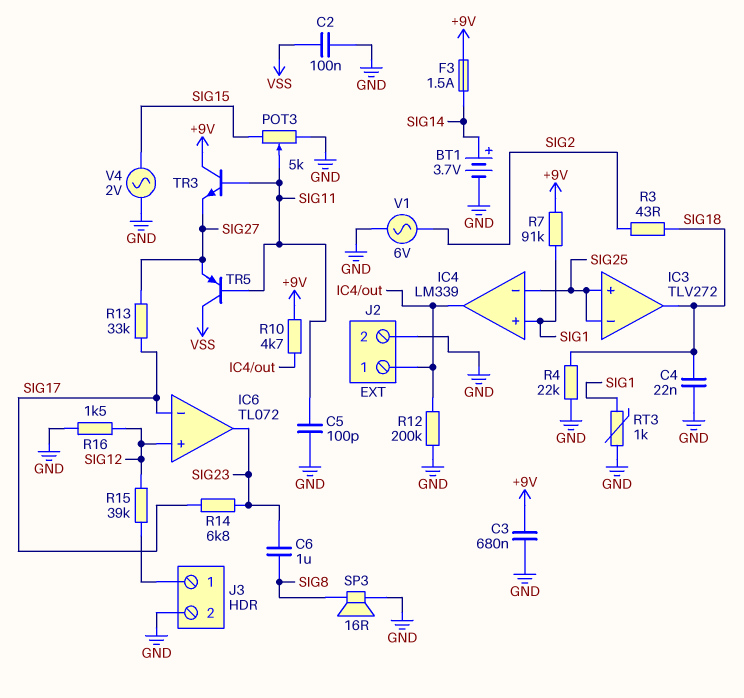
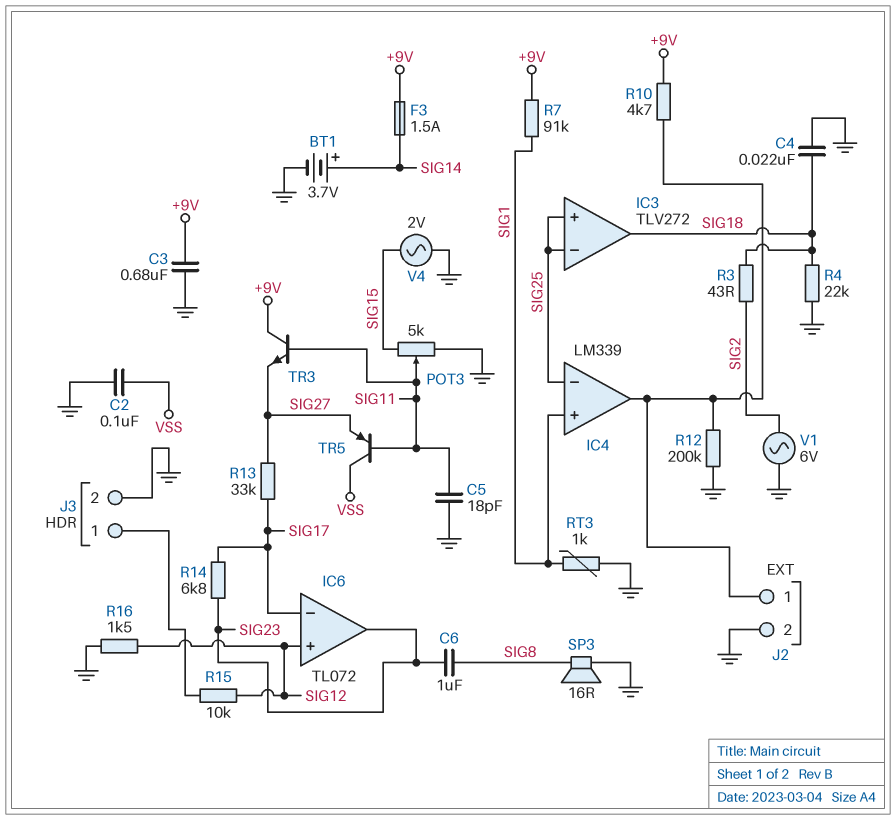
C5: 100pF (GND, SIG11) -> 18pF (GND, SIG11)
R15: 39k (J3/1, SIG12) -> 10k (J3/1, SIG12)

